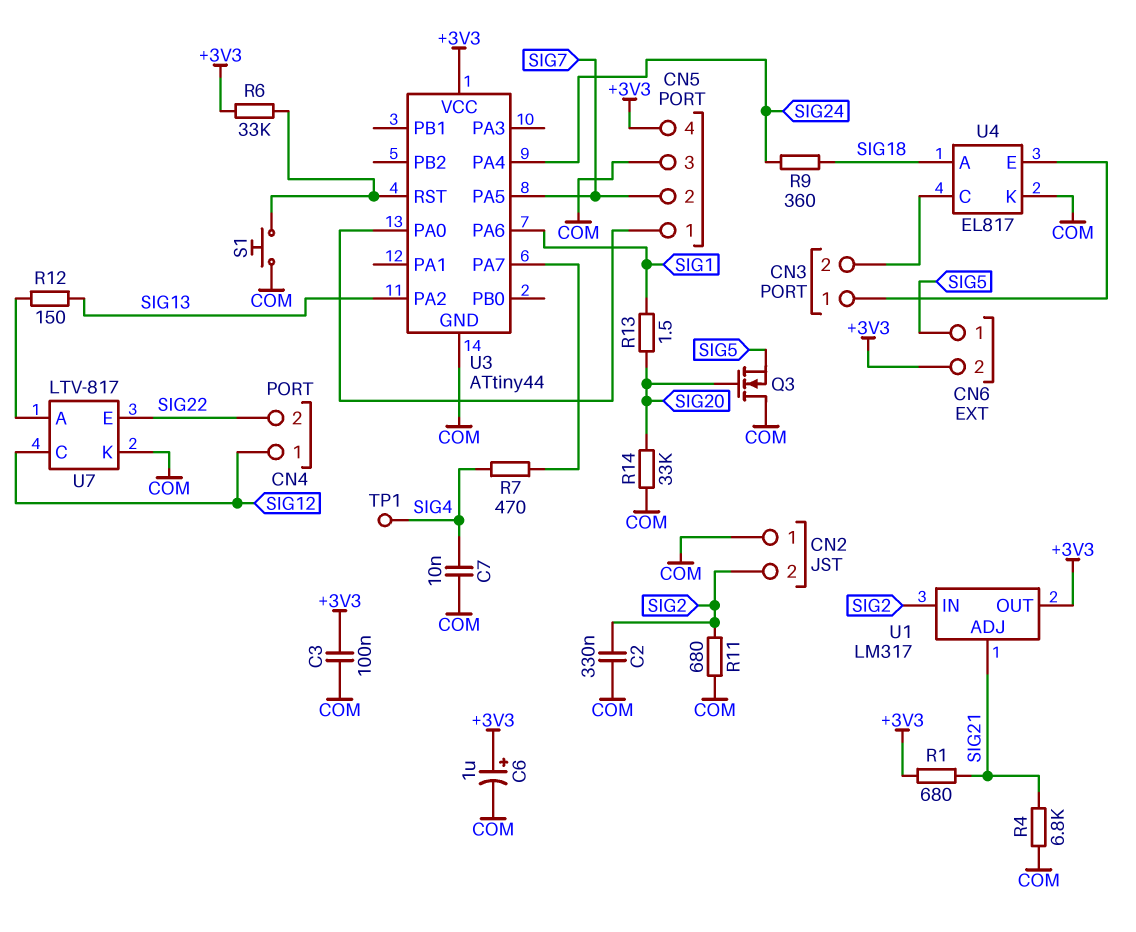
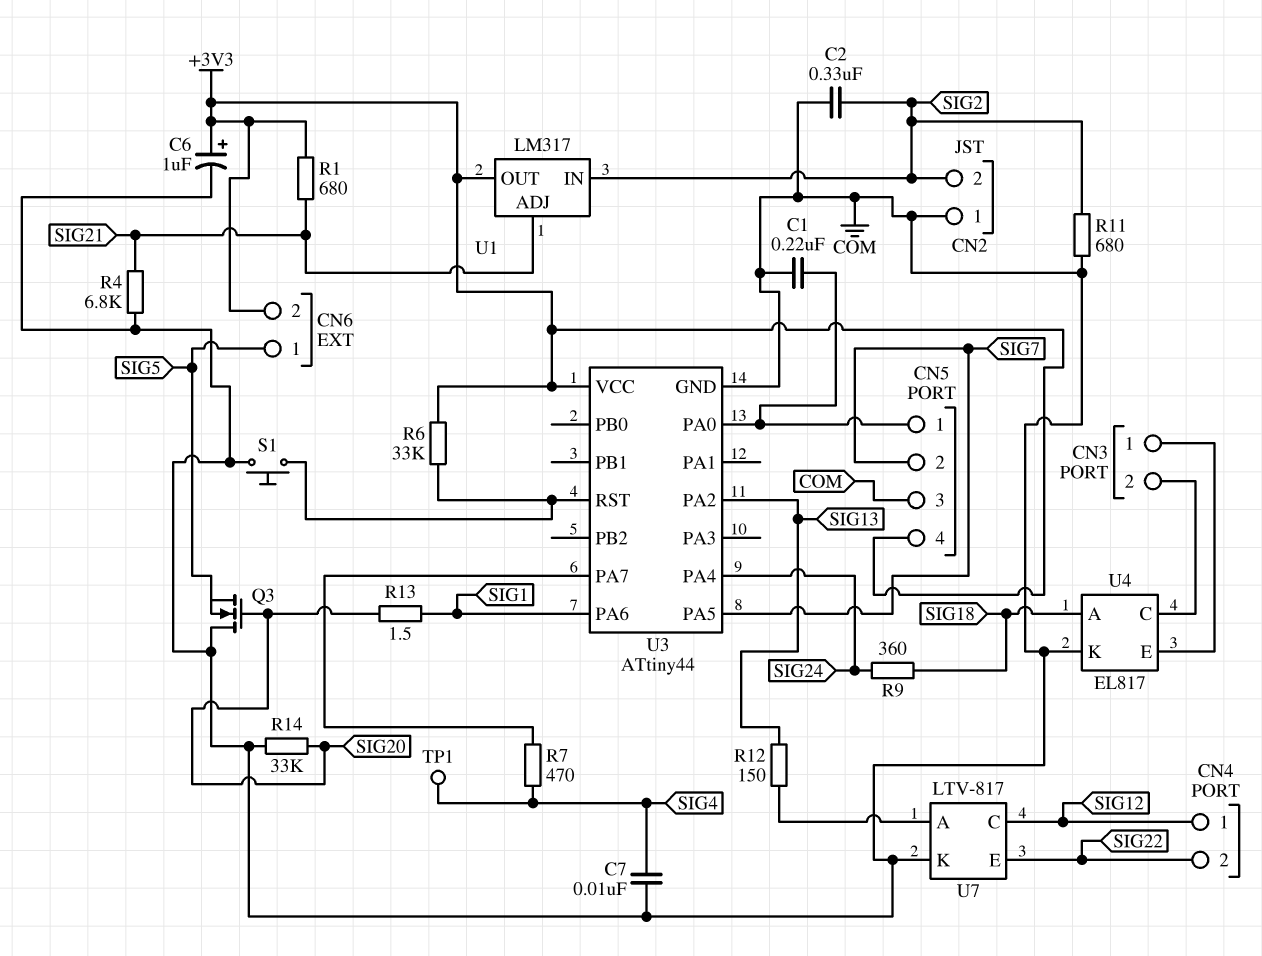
C1: none -> 220nF (CN5/1, COM)
C3: 100nF (+3V3, COM) -> none

